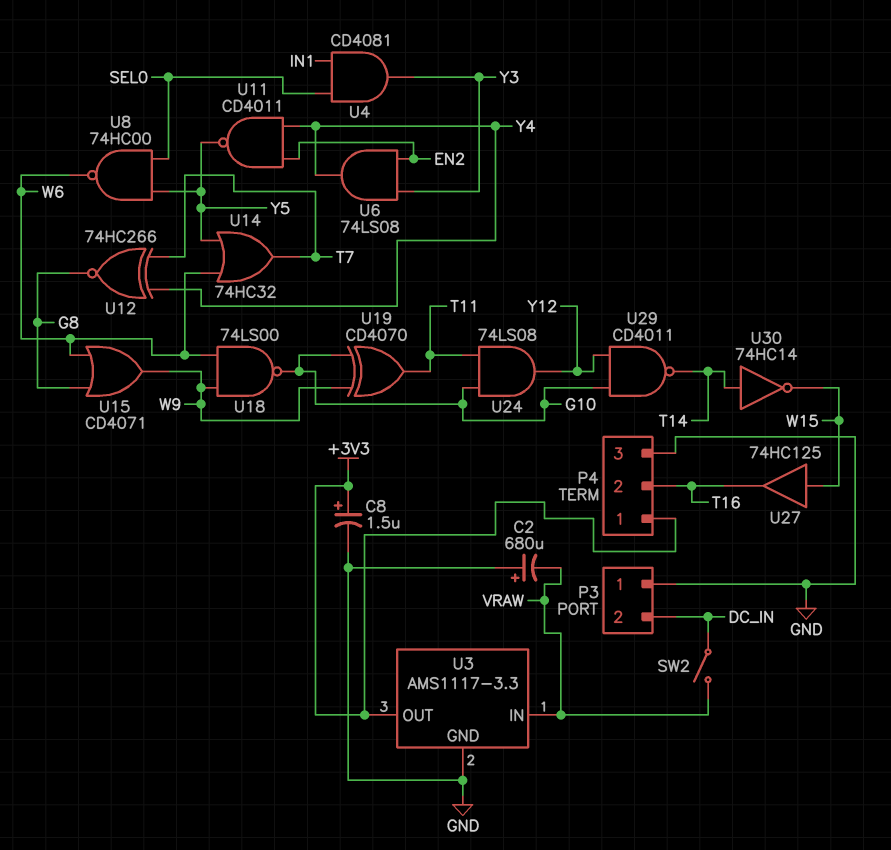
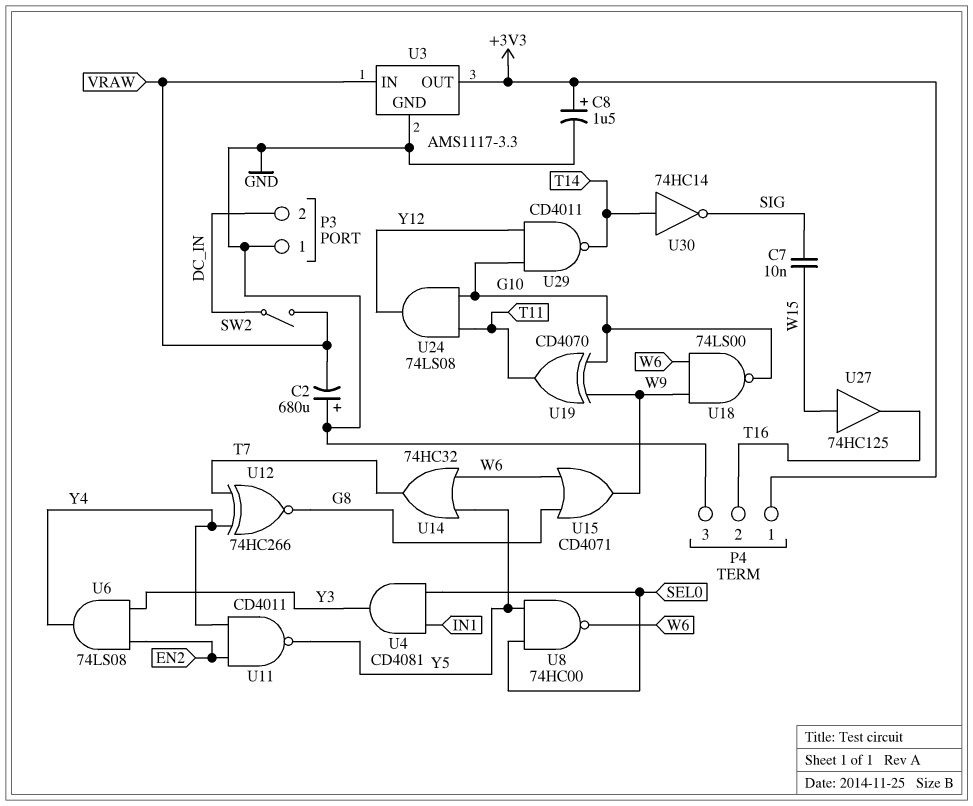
C7: none -> 10nF (SIG, W15)
U30: NOT 74HC14 (in T14, out W15) -> NOT 74HC14 (in T14, out SIG)

